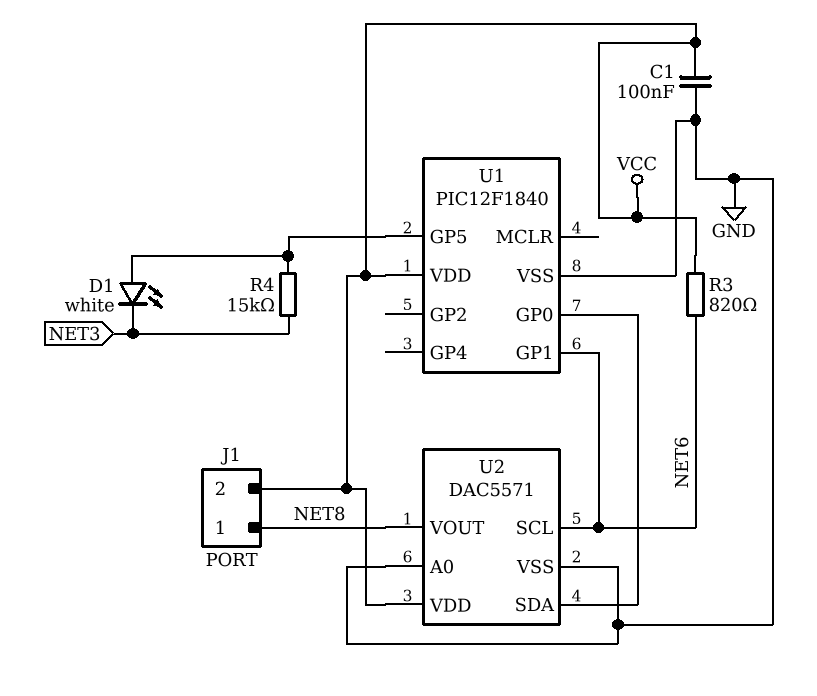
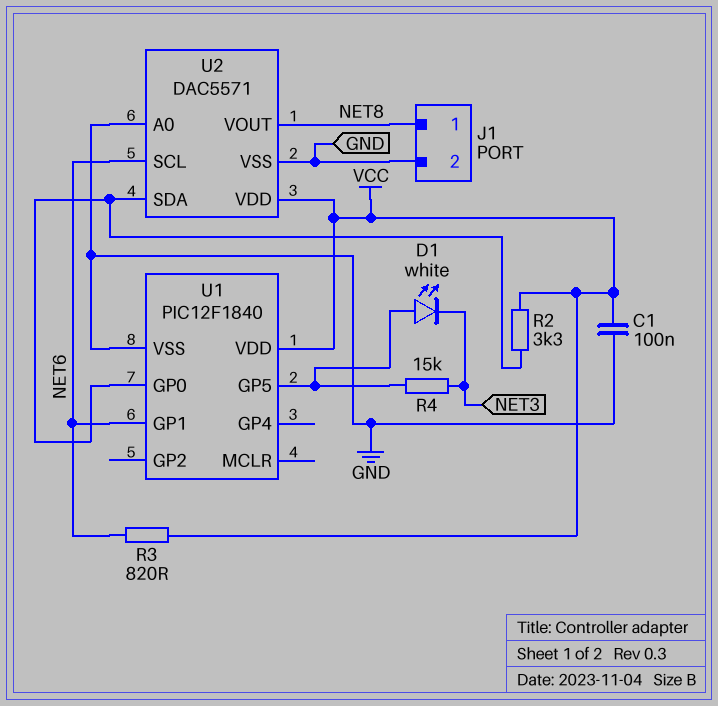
J1 pin 2: VCC -> GND
R2: none -> 3.3k (U1/GP0, VCC)

